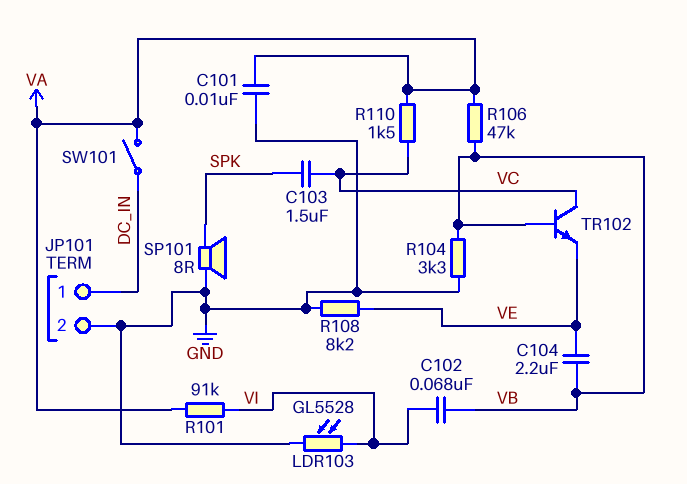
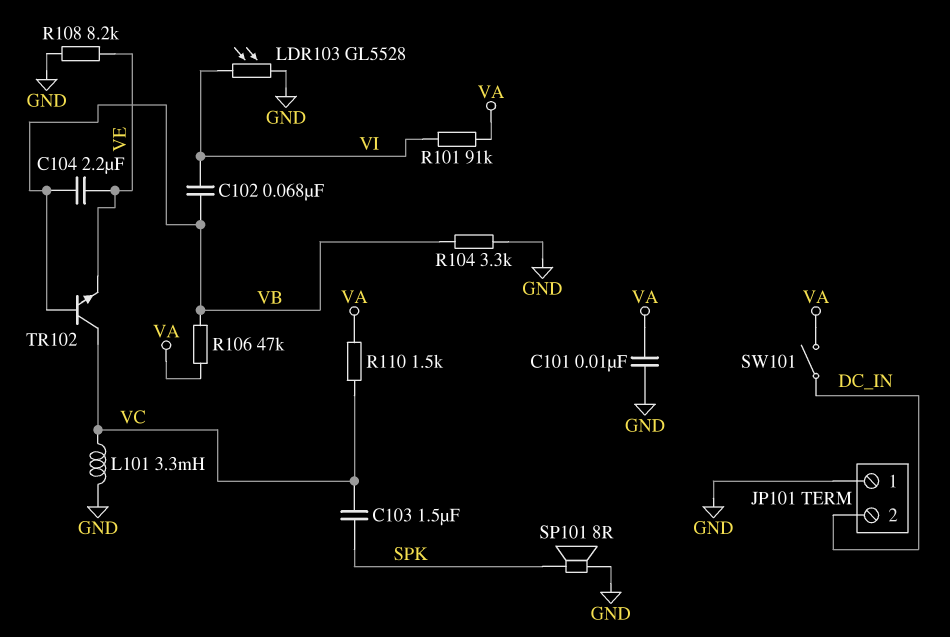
JP101 pin 1: DC_IN -> GND
JP101 pin 2: GND -> DC_IN
L101: none -> 3.3mH (GND, VC)

